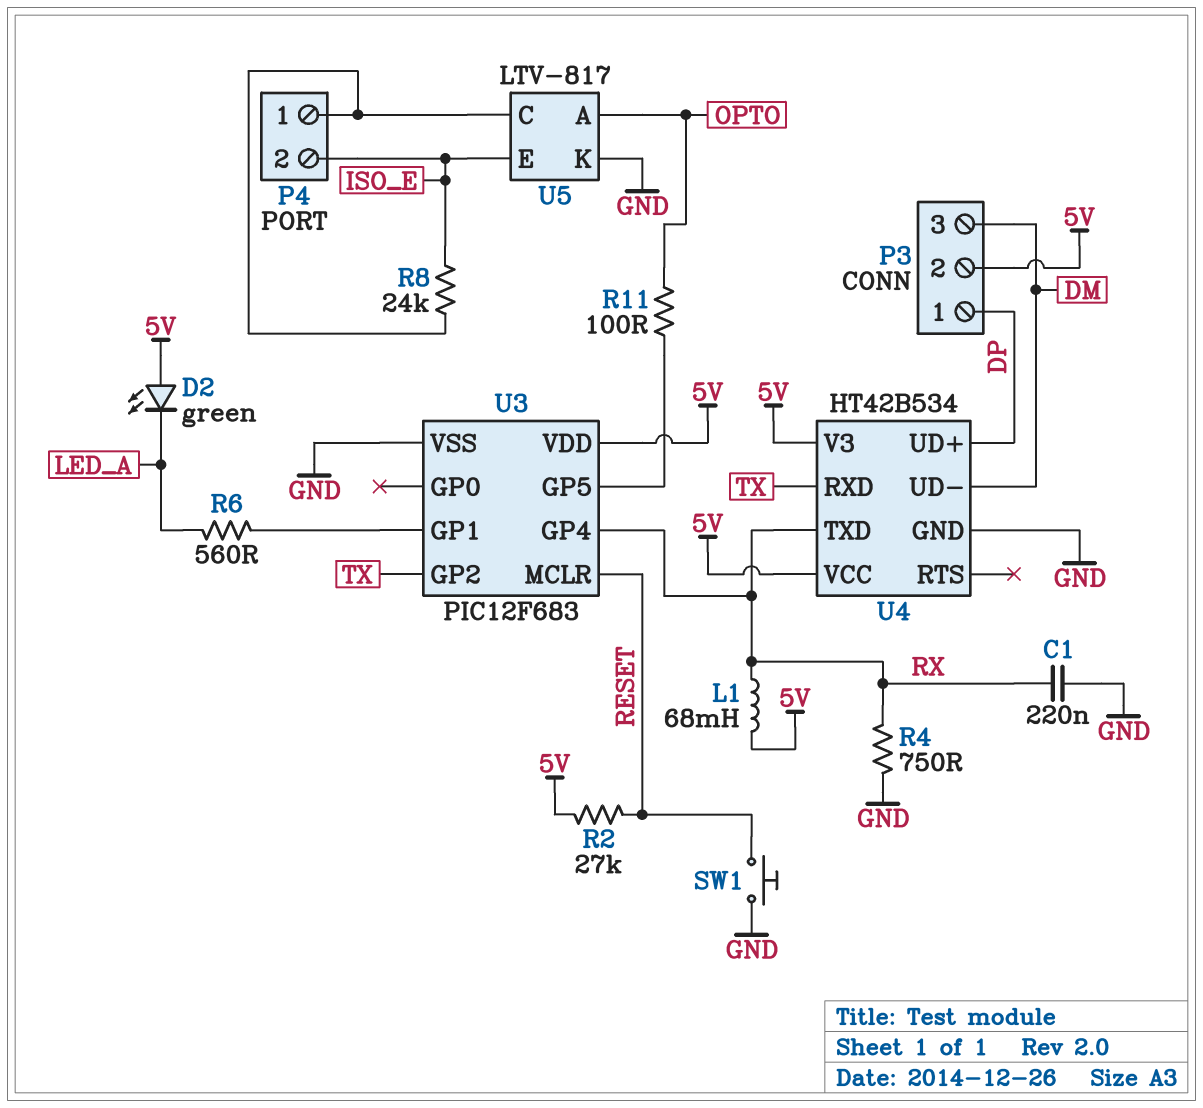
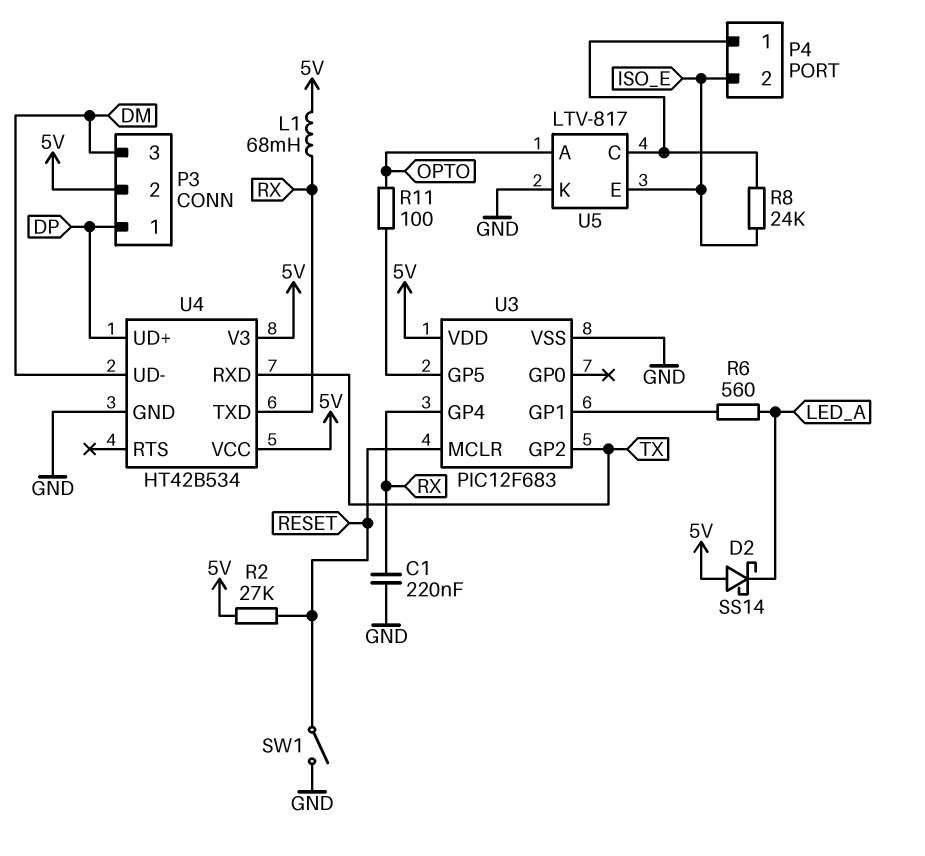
D2: LED green (A 5V, K LED_A) -> schottky SS14 (A 5V, K LED_A)
R4: 750 (GND, RX) -> none
SW1: button (GND, RESET) -> switch (GND, RESET)

